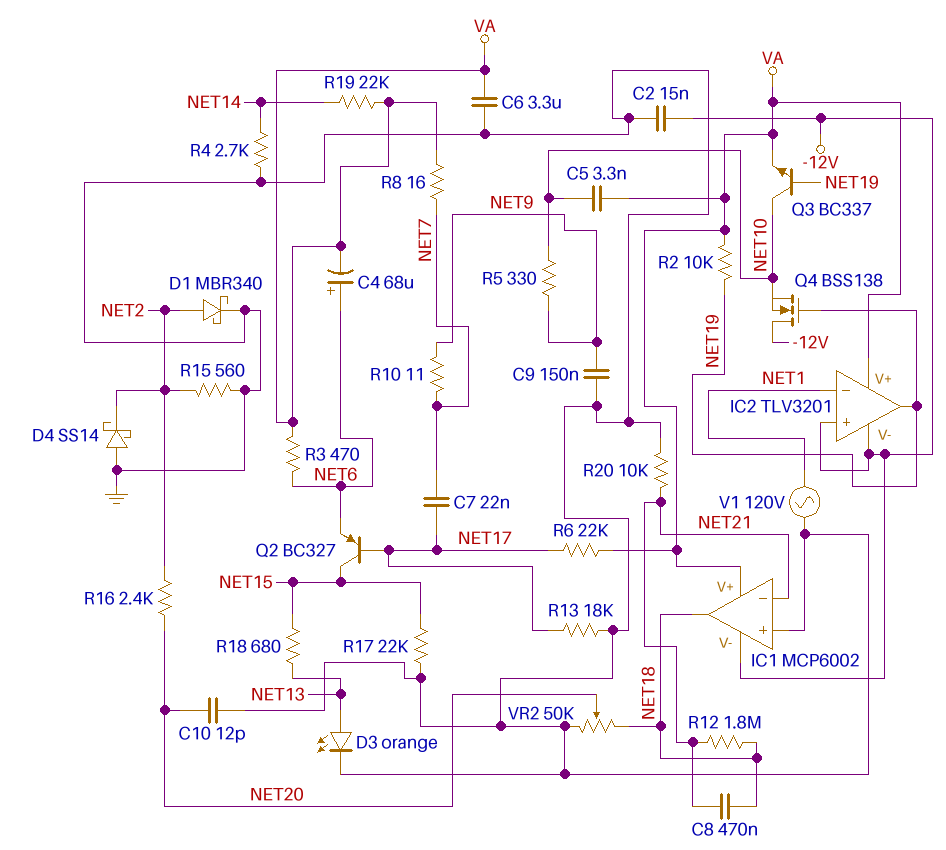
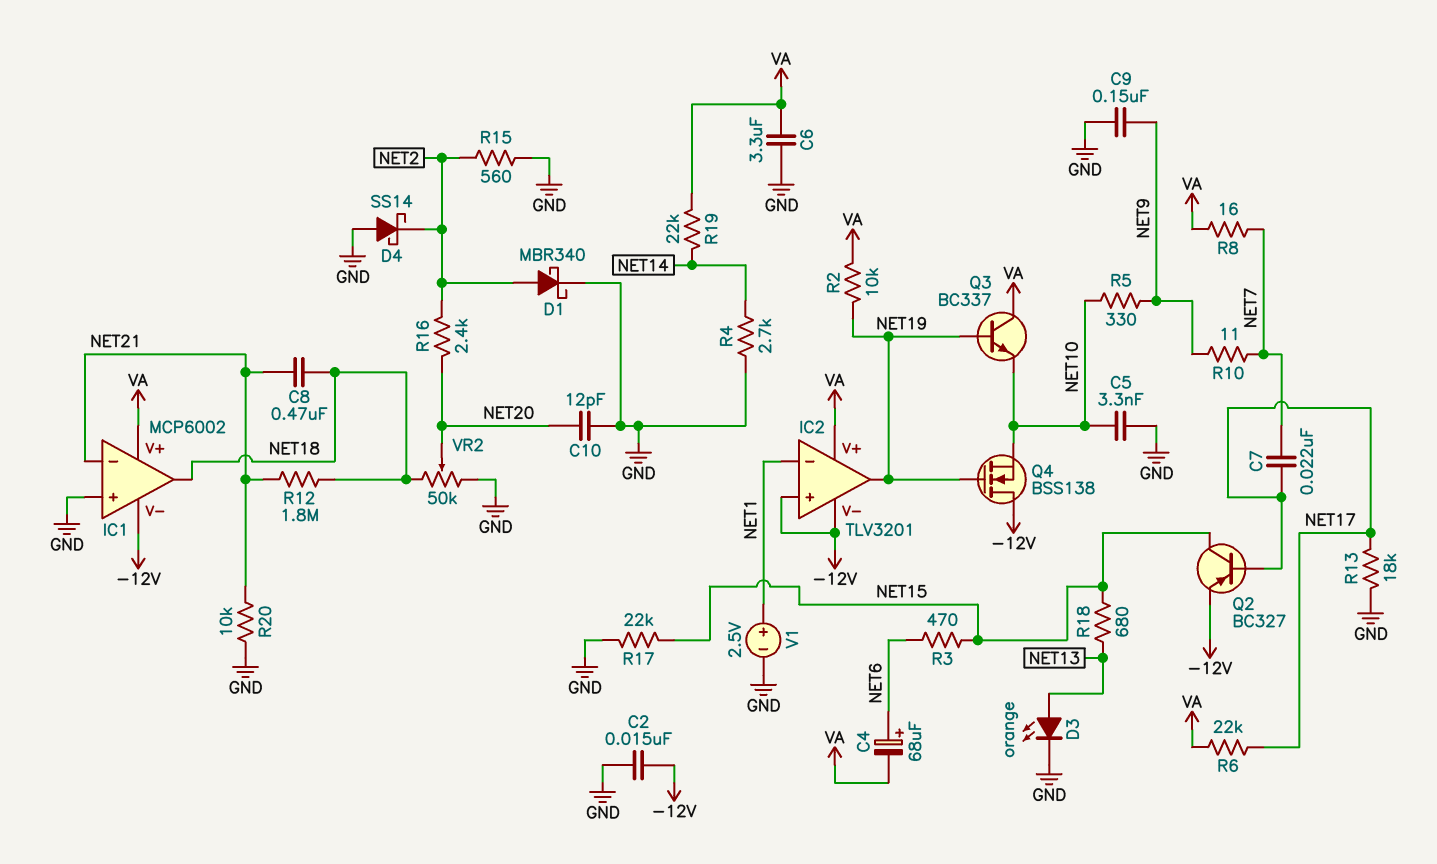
C5: 3.3nF (NET10, VA) -> 3.3nF (GND, NET10)
Q2: PNP BC327 (B NET17, C NET15, E NET6) -> PNP BC327 (B NET17, C NET15, E -12V)
Q3: NPN BC337 (B NET19, C NET10, E VA) -> NPN BC337 (B NET19, C VA, E NET10)
R3: 470 (NET6, VA) -> 470 (NET6, NET15)
V1: AC 120V (GND, NET1) -> 2.5V (plus NET1, minus GND)

